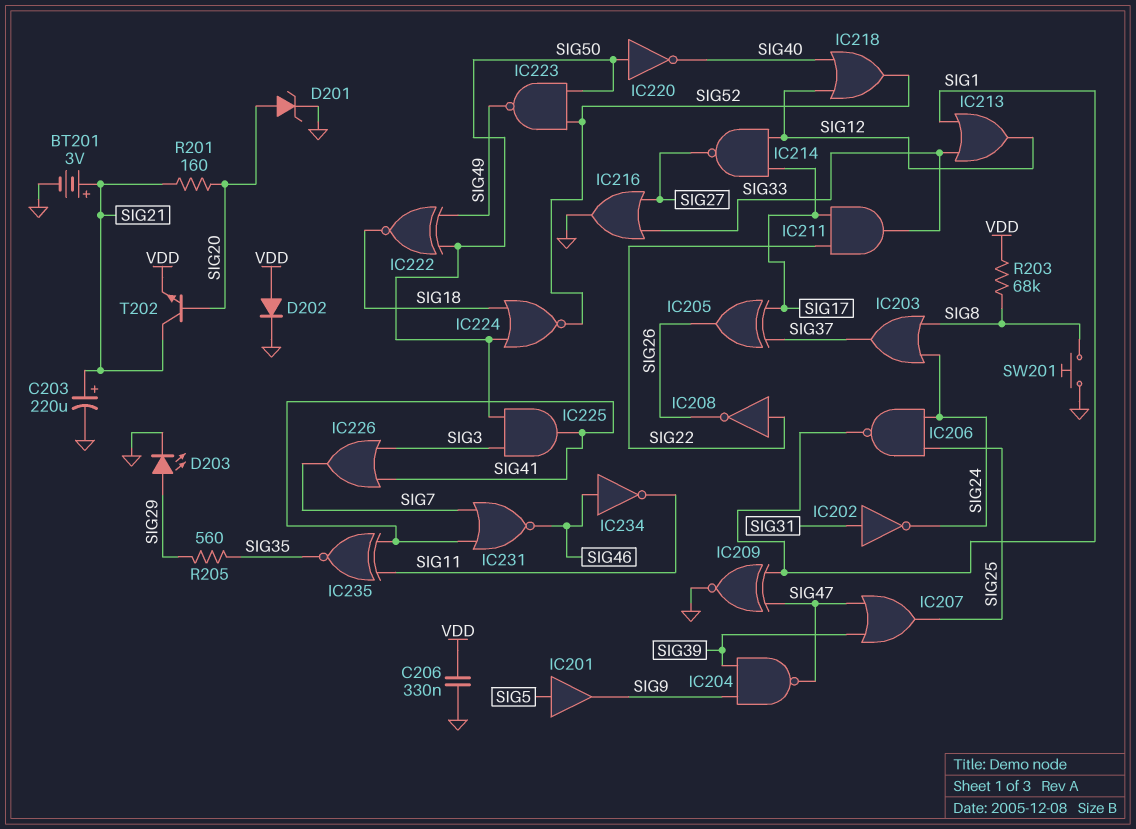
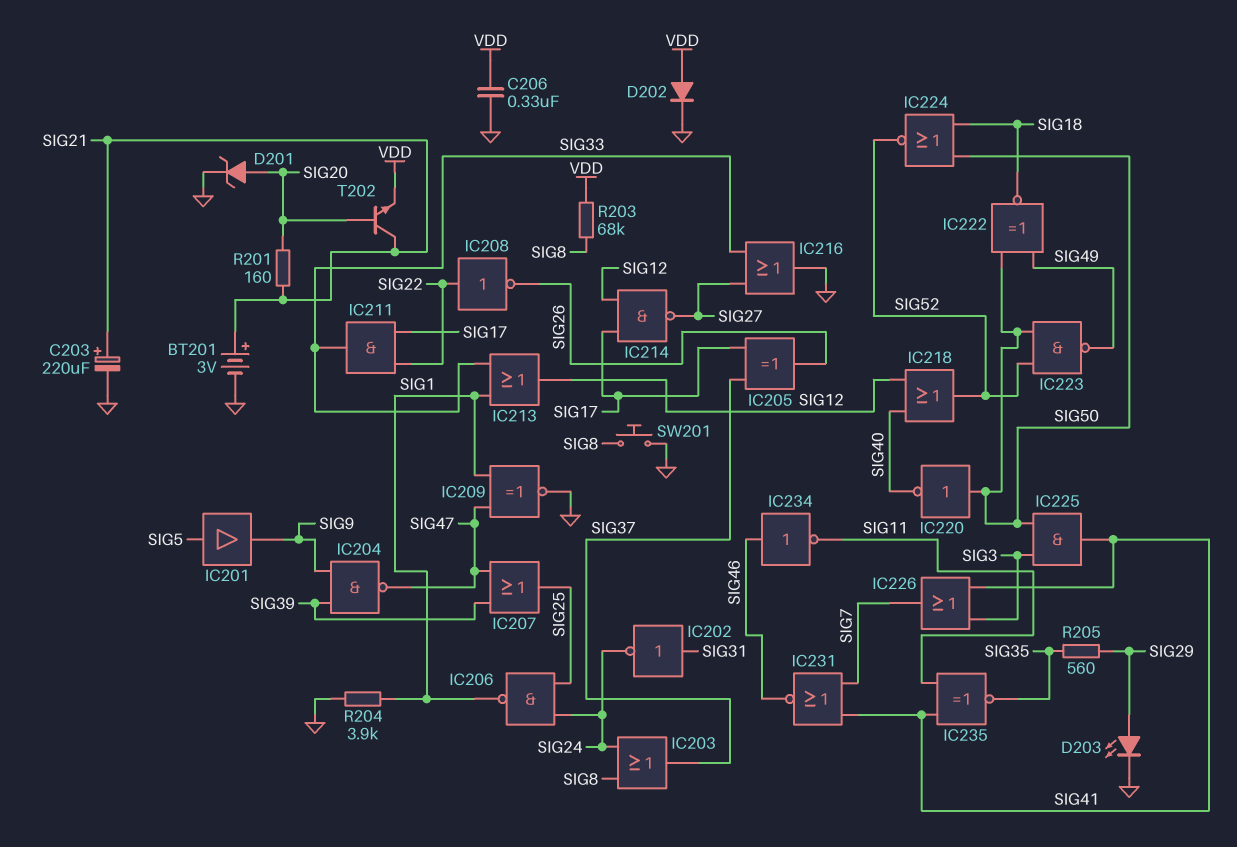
R204: none -> 3.9k (GND, SIG1)

